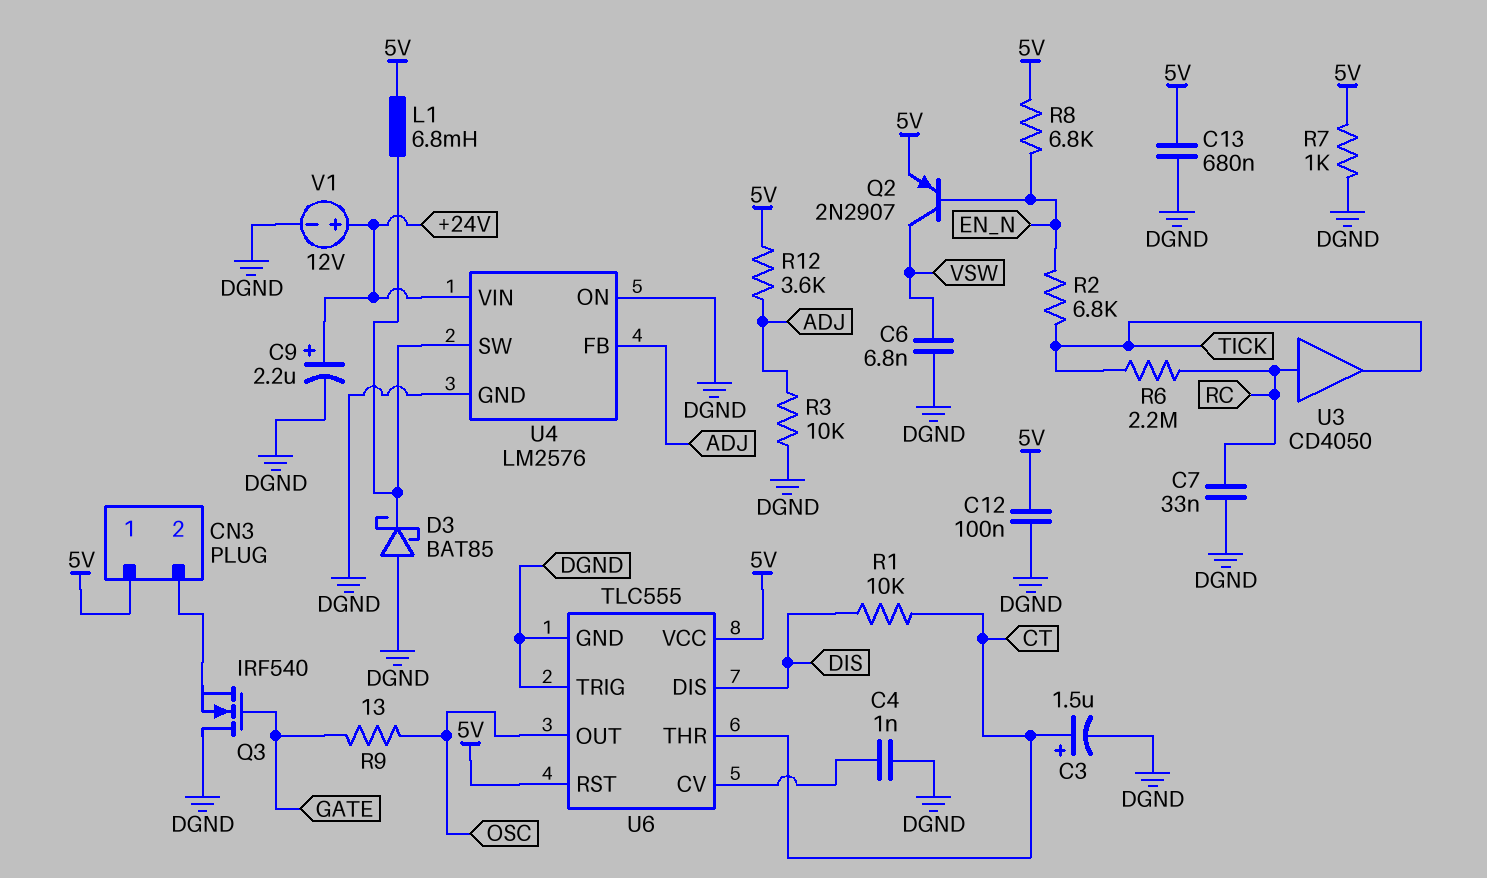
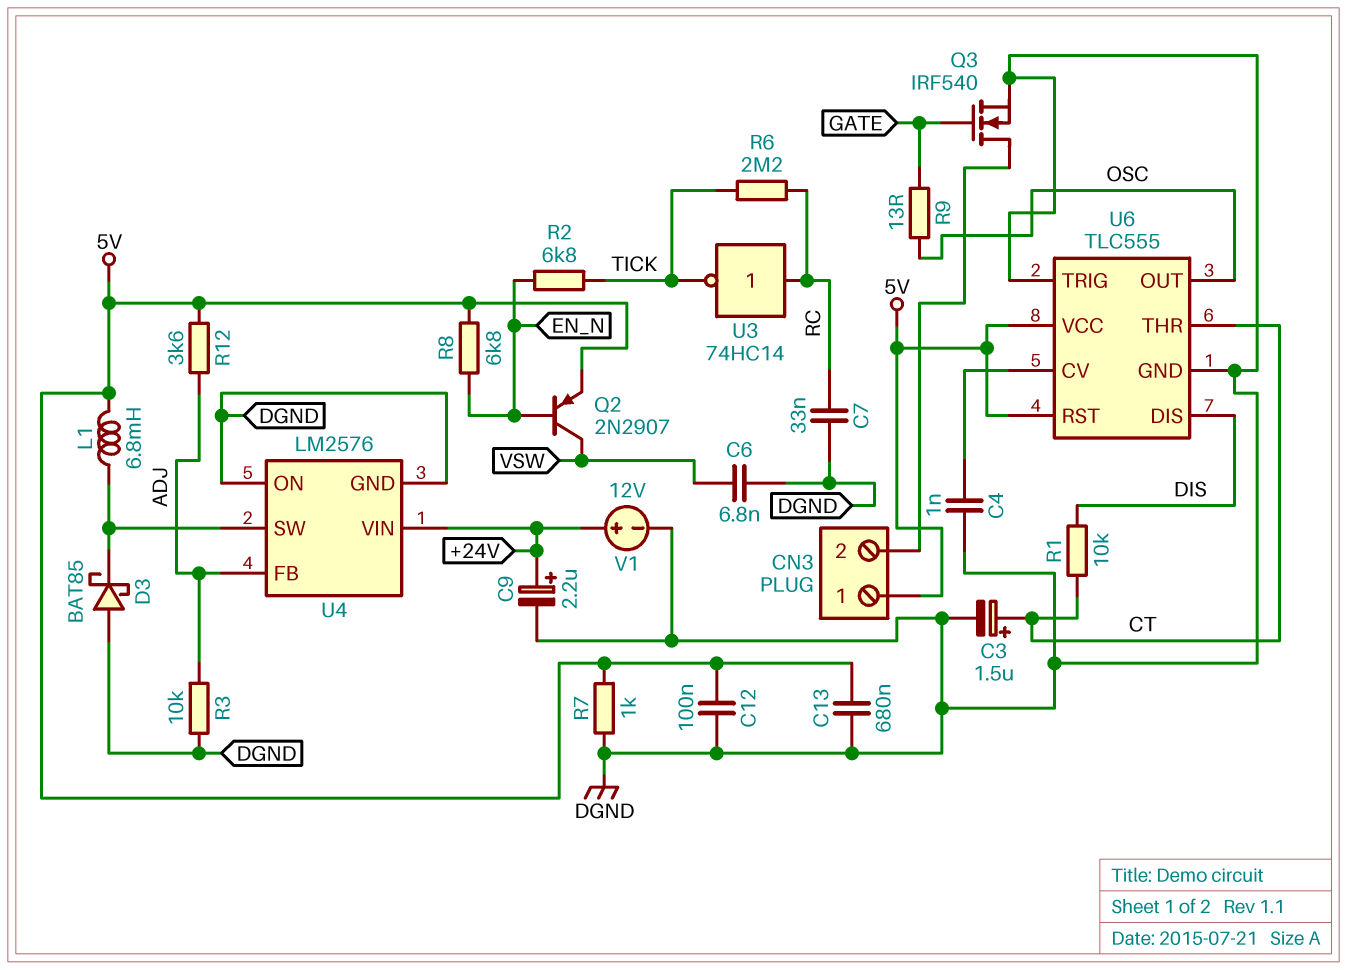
Q3: NMOS IRF540 (G GATE, D DGND, S CN3/2) -> NMOS IRF540 (G GATE, D CN3/2, S DGND)
U3: buffer CD4050 (in RC, out TICK) -> NOT 74HC14 (in RC, out TICK)

